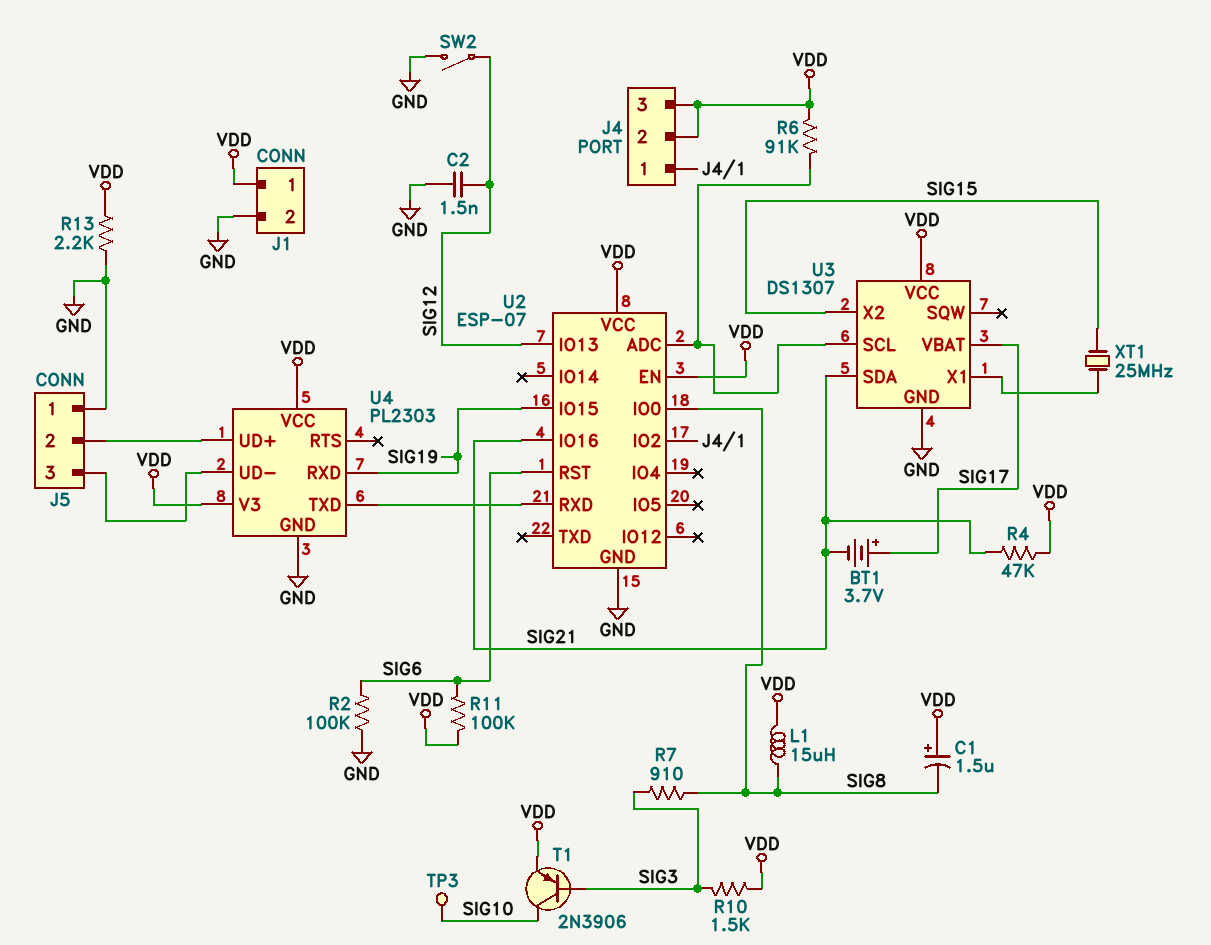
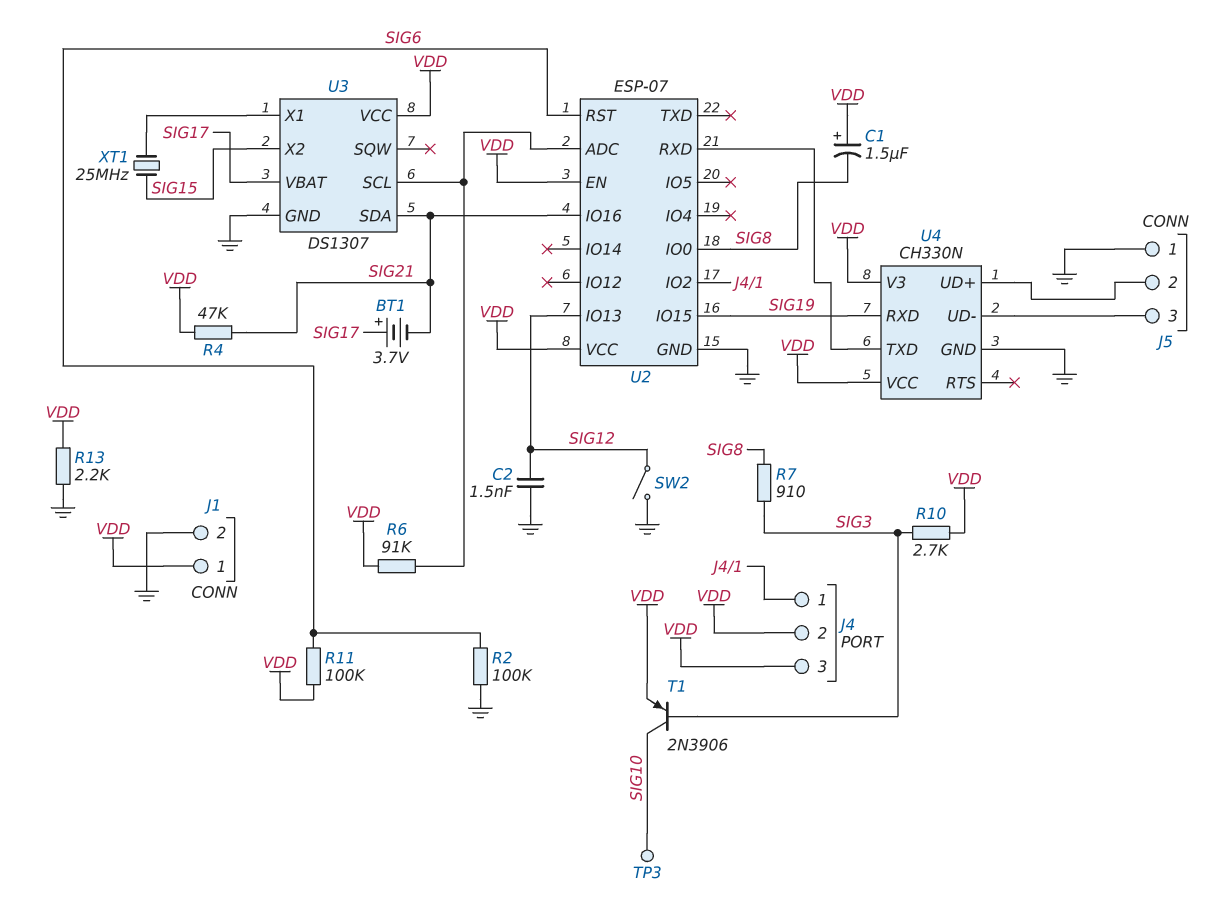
L1: 15uH (SIG8, VDD) -> none
R10: 1.5k (SIG3, VDD) -> 2.7k (SIG3, VDD)
U4: PL2303 -> CH330N

